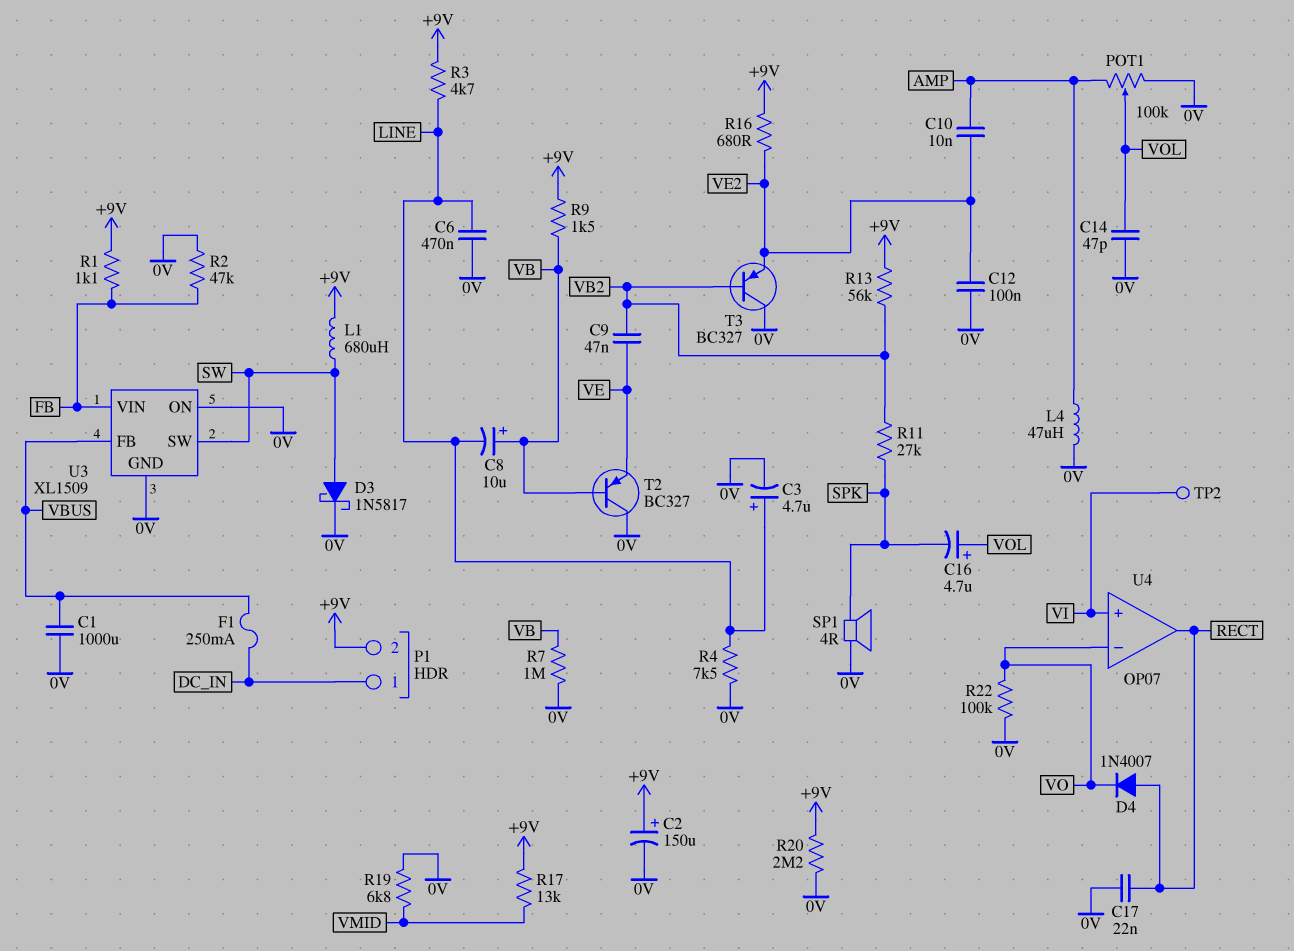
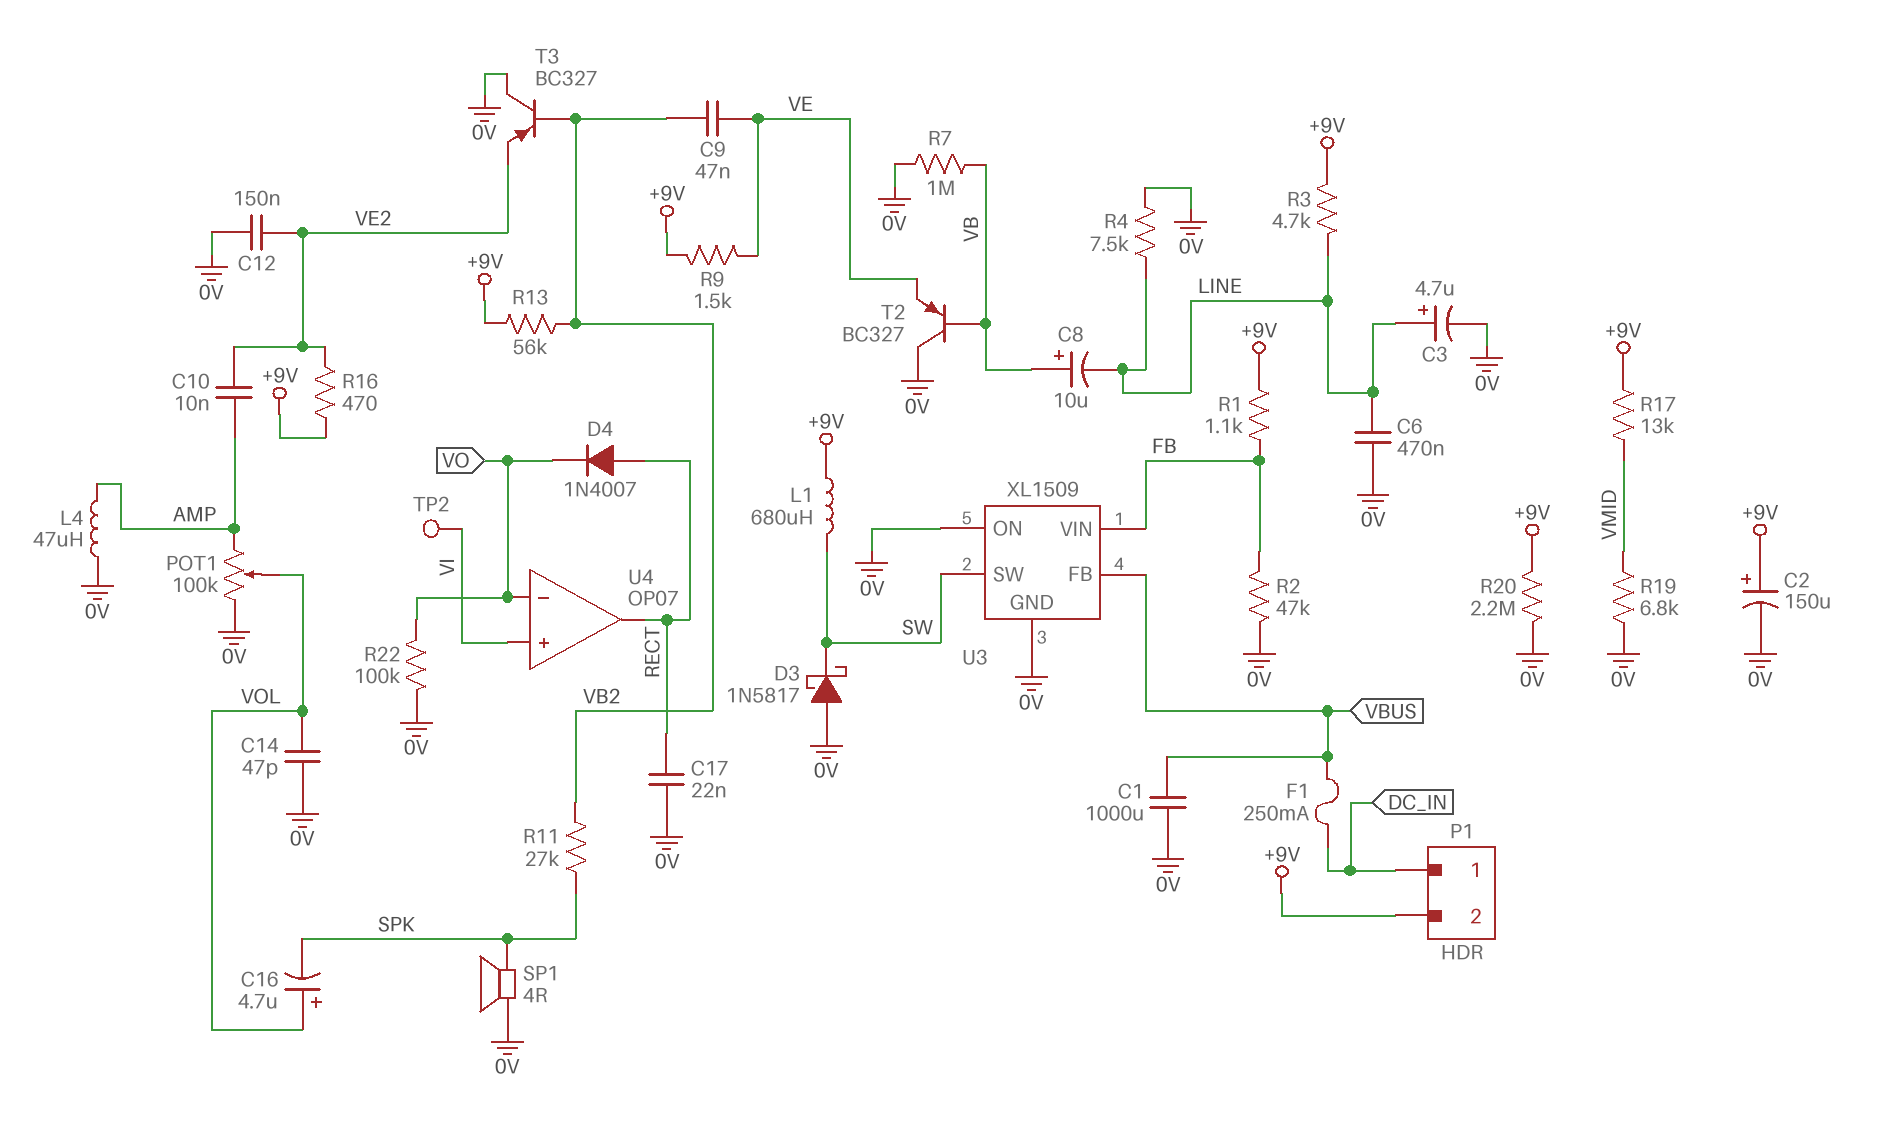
C12: 100nF (0V, VE2) -> 150nF (0V, VE2)
D3: schottky 1N5817 (A SW, K 0V) -> schottky 1N5817 (A 0V, K SW)
R9: 1.5k (+9V, VB) -> 1.5k (+9V, VE)
R16: 680 (+9V, VE2) -> 470 (+9V, VE2)

